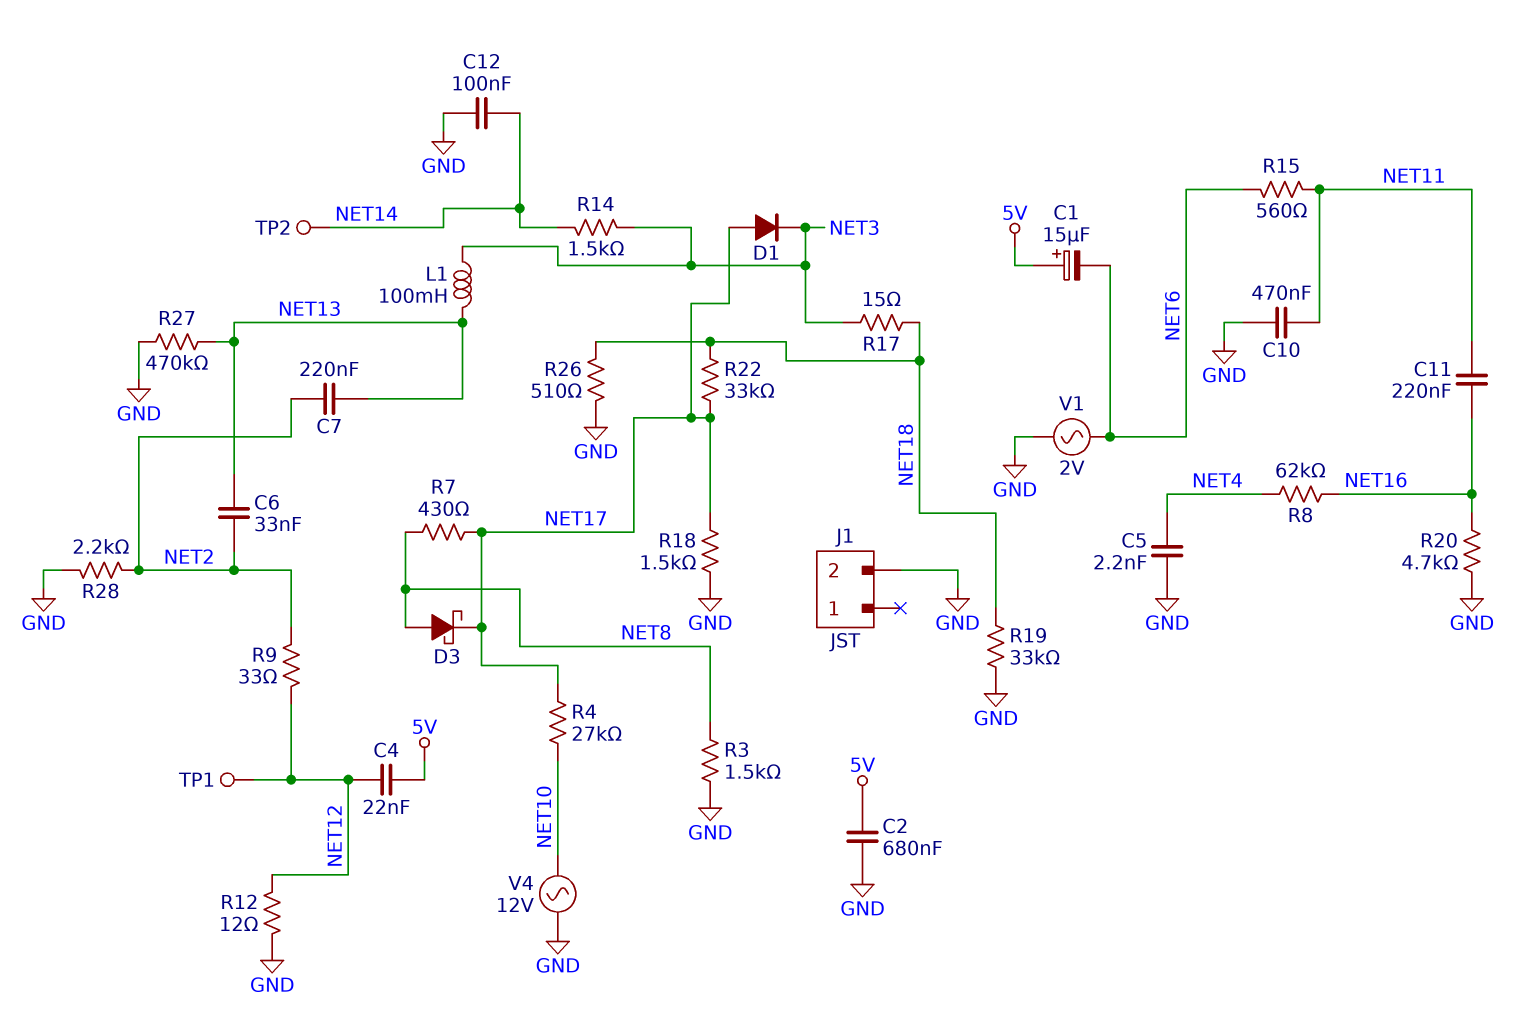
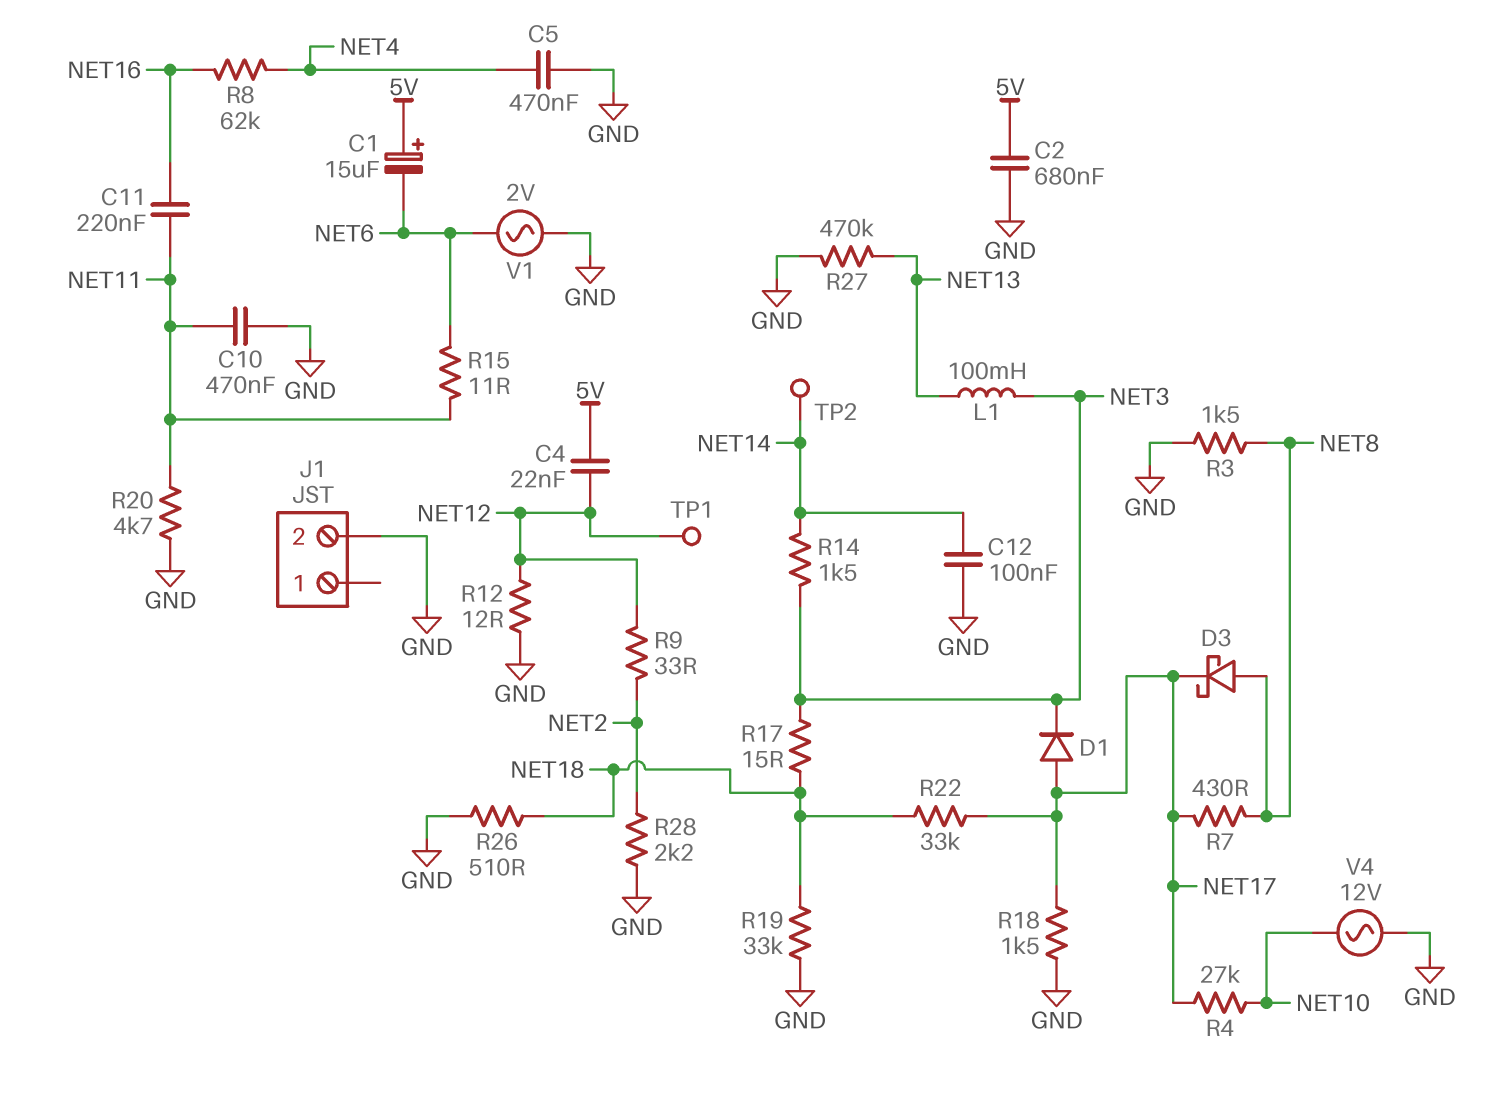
C5: 2.2nF (GND, NET4) -> 470nF (GND, NET4)
C6: 33nF (NET2, NET13) -> none
C7: 220nF (NET2, NET13) -> none
R15: 560 (NET6, NET11) -> 11 (NET6, NET11)
R20: 4.7k (GND, NET16) -> 4.7k (GND, NET11)

